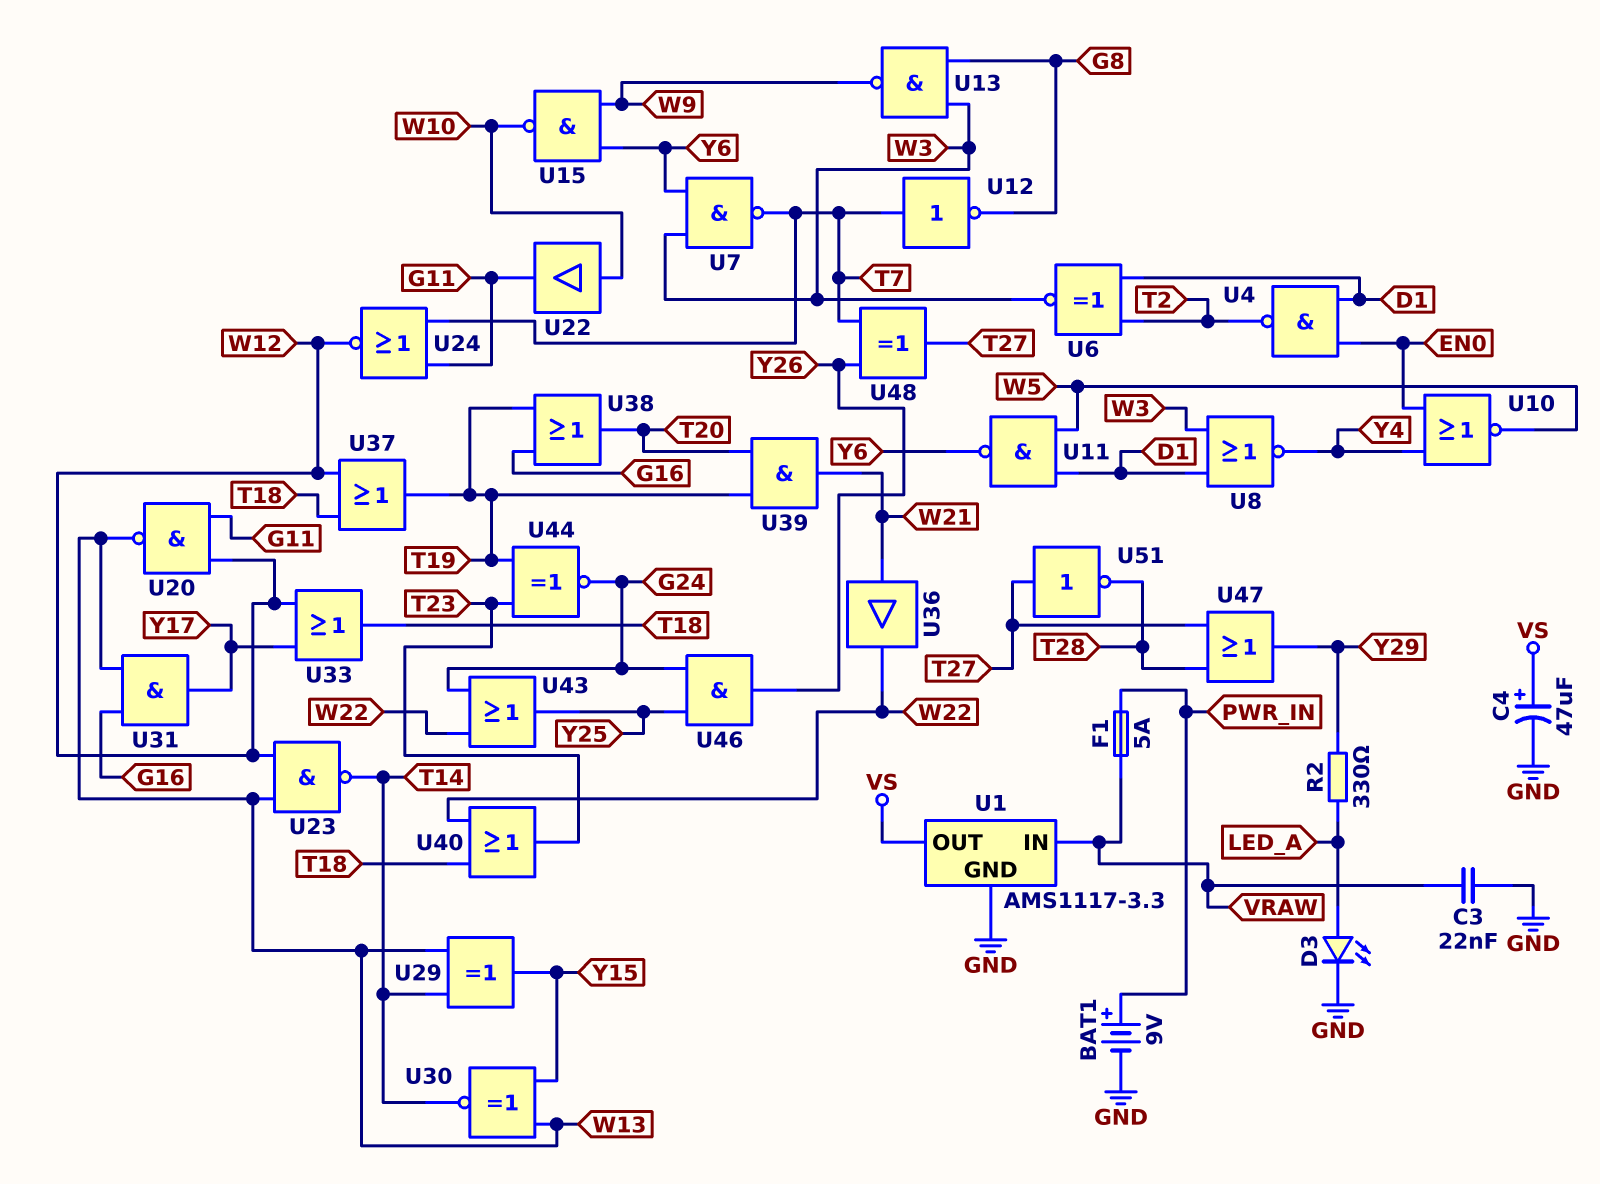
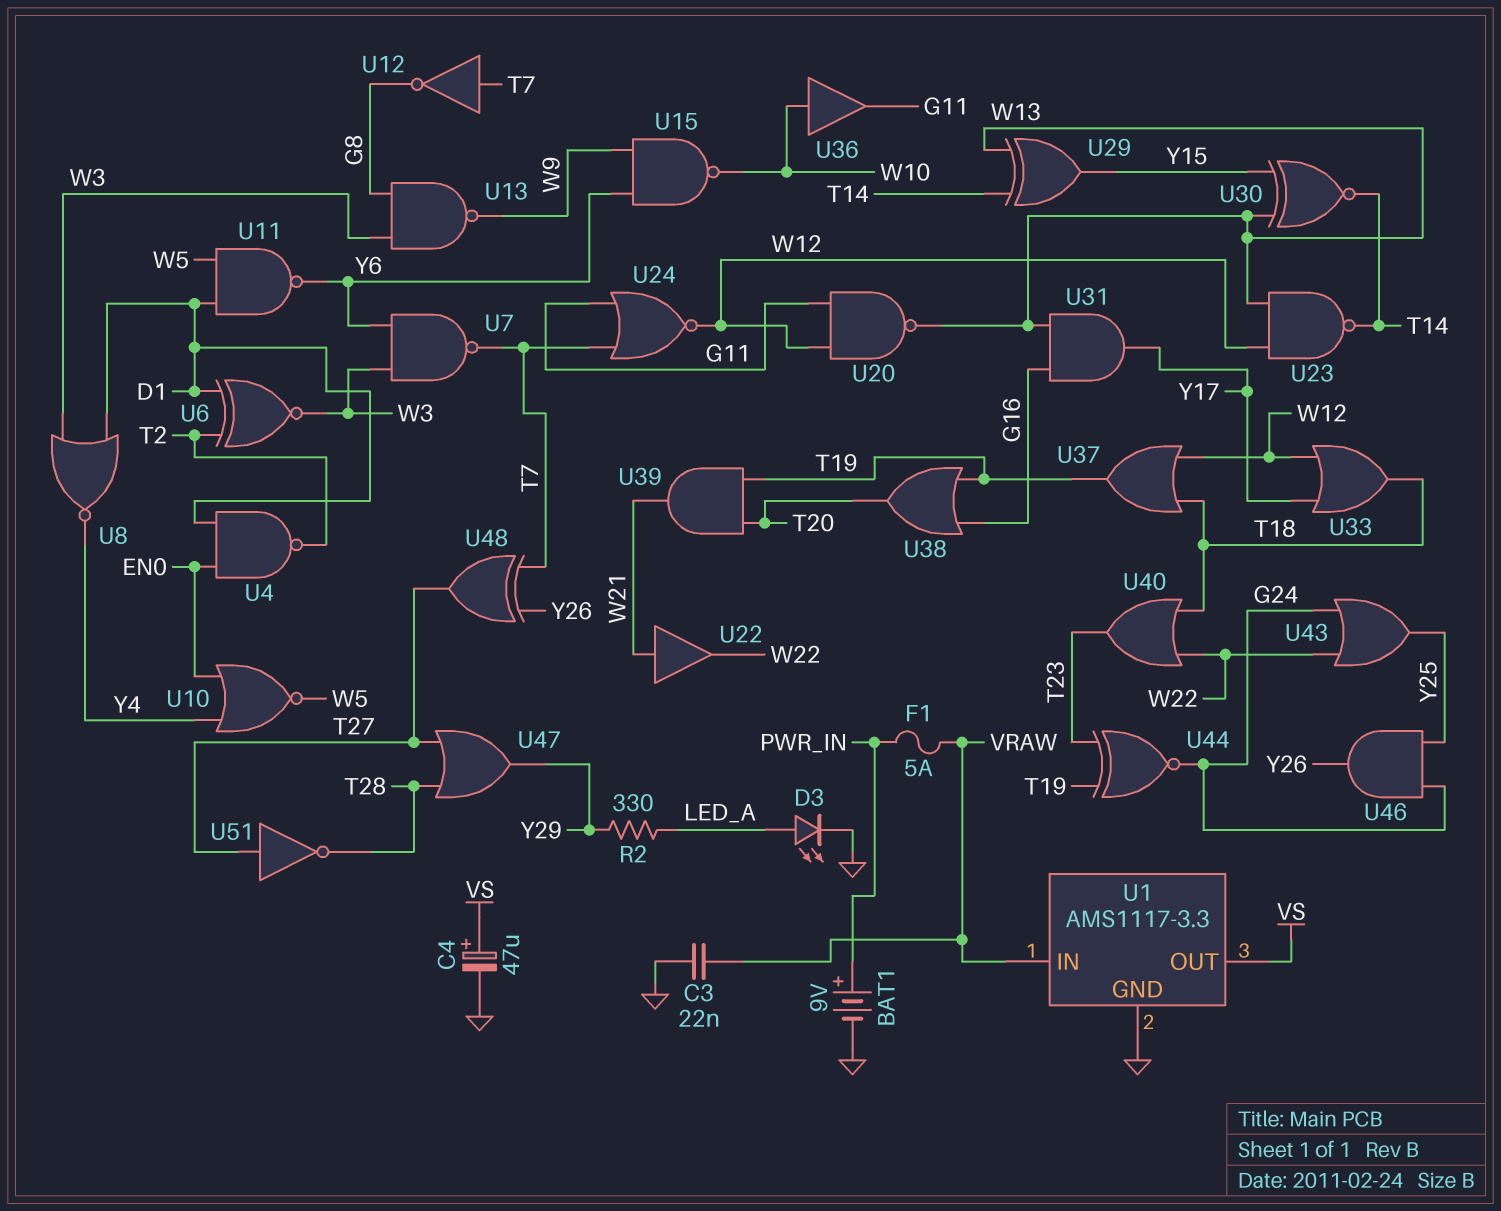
U22: buffer (in W10, out G11) -> buffer (in W21, out W22)
U36: buffer (in W21, out W22) -> buffer (in W10, out G11)

